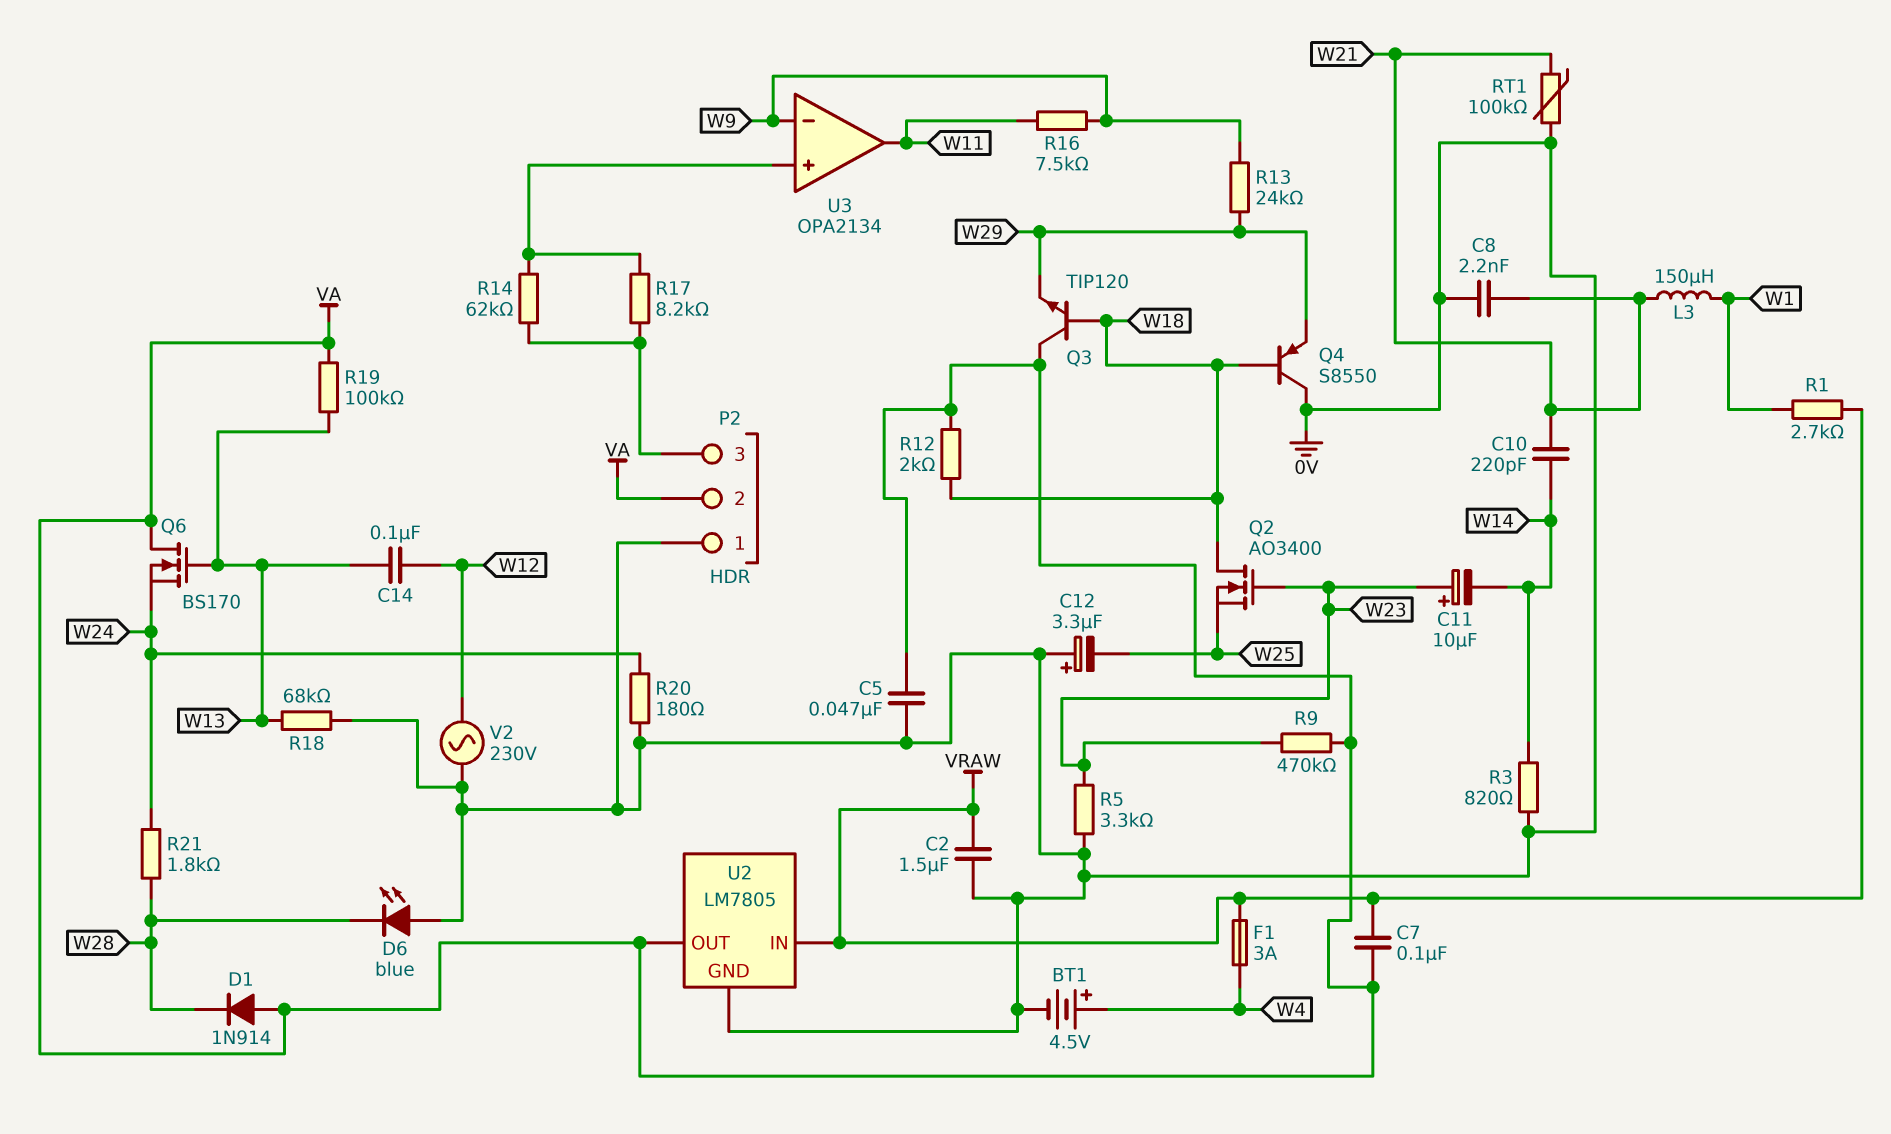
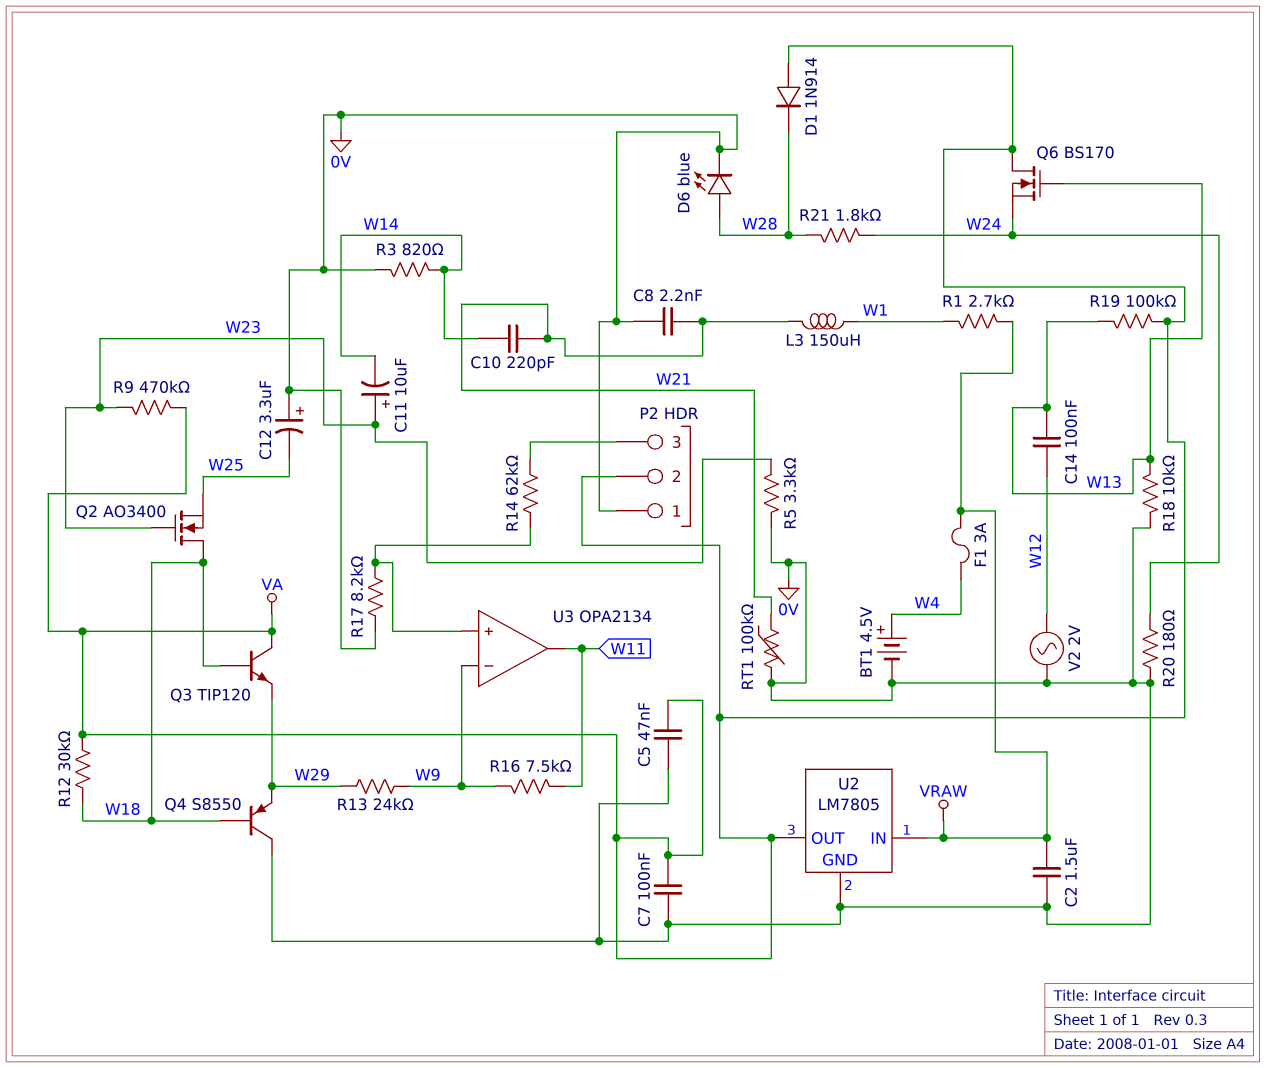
C7: 100nF (VA, VRAW) -> 100nF (0V, VA)
D6: LED blue (A 0V, K W28) -> LED blue (A W28, K 0V)
R12: 2k (VA, W18) -> 30k (VA, W18)
R17: 8.2k (P2/3, U3/in+) -> 8.2k (0V, U3/in+)
R18: 68k (0V, W13) -> 10k (0V, W13)
V2: AC 230V (0V, W12) -> AC 2V (0V, W12)

